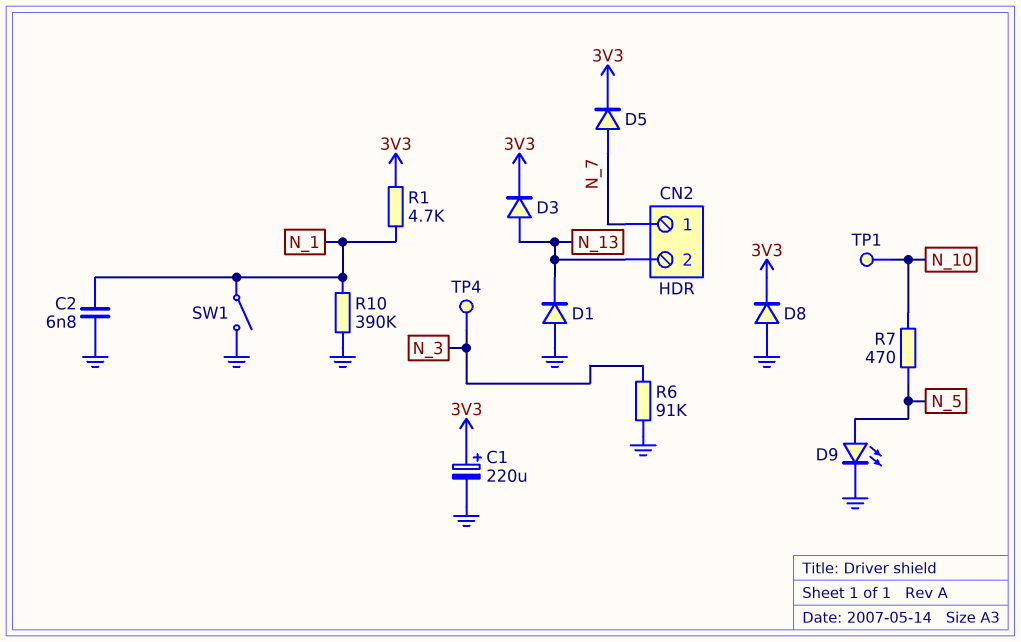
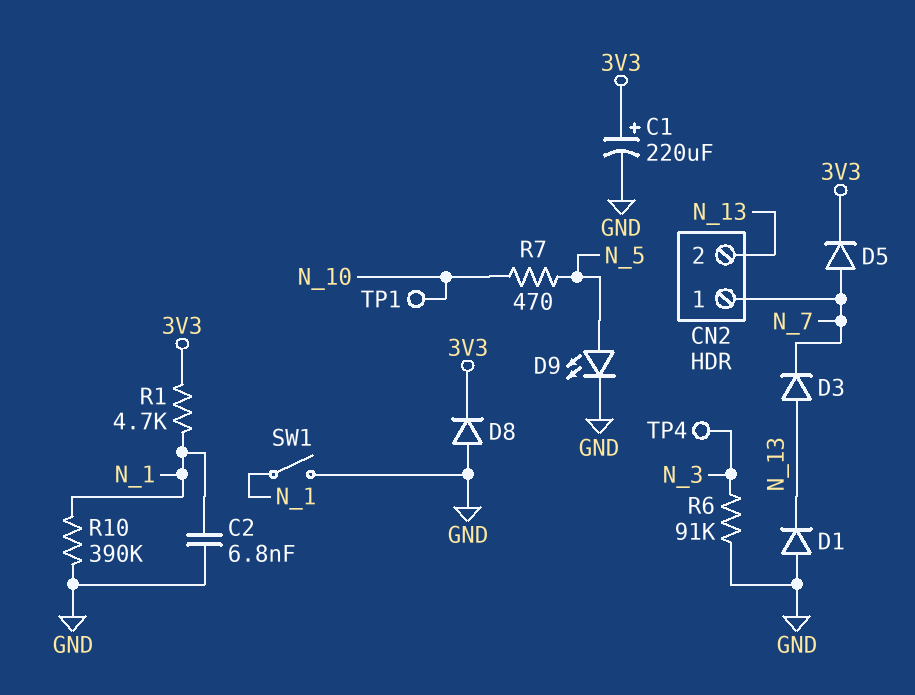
D3: diode (A N_13, K 3V3) -> diode (A N_13, K N_7)

